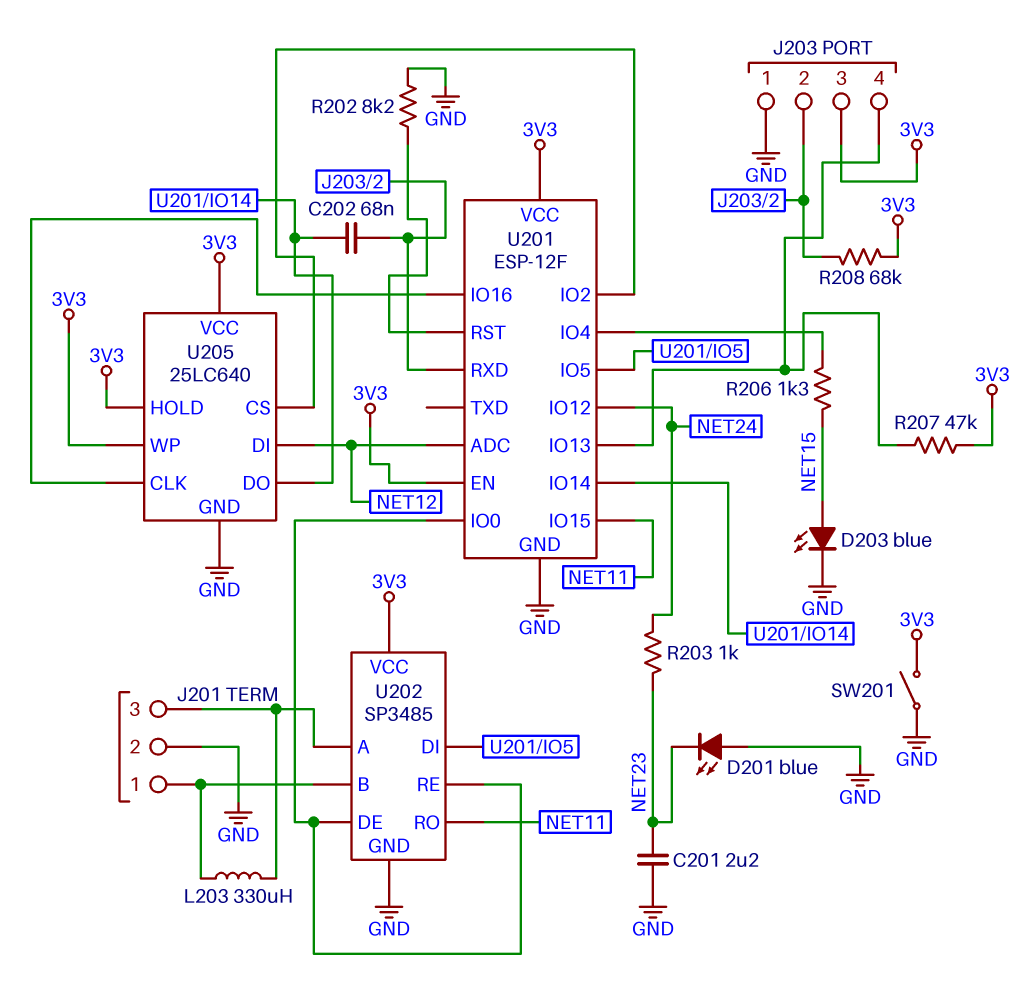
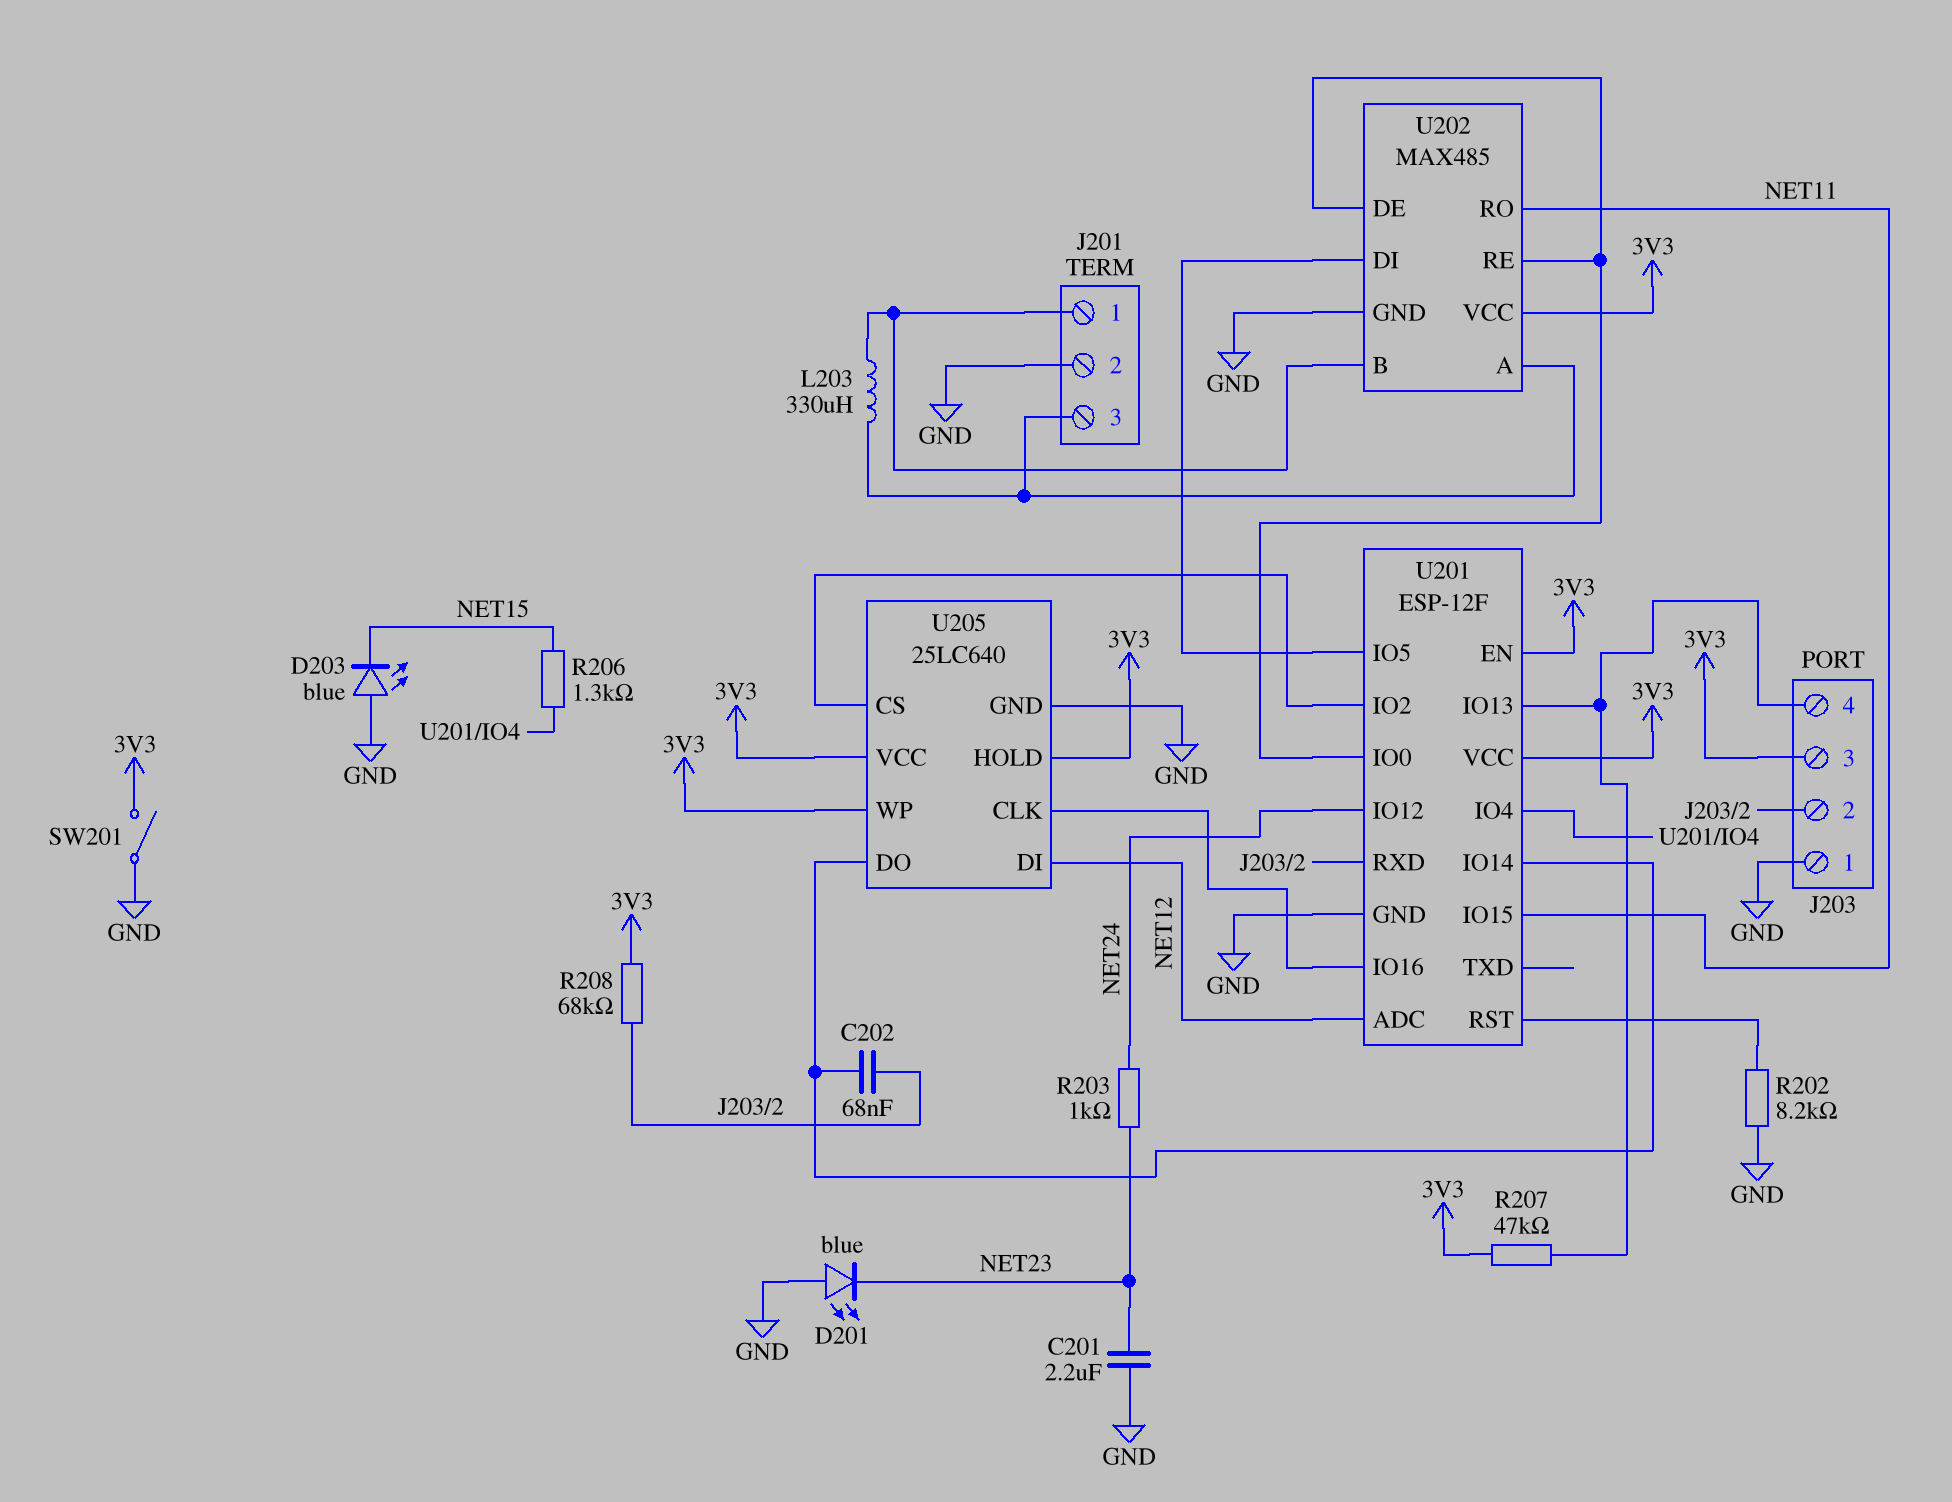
D203: LED blue (A NET15, K GND) -> LED blue (A GND, K NET15)
U202: SP3485 -> MAX485

